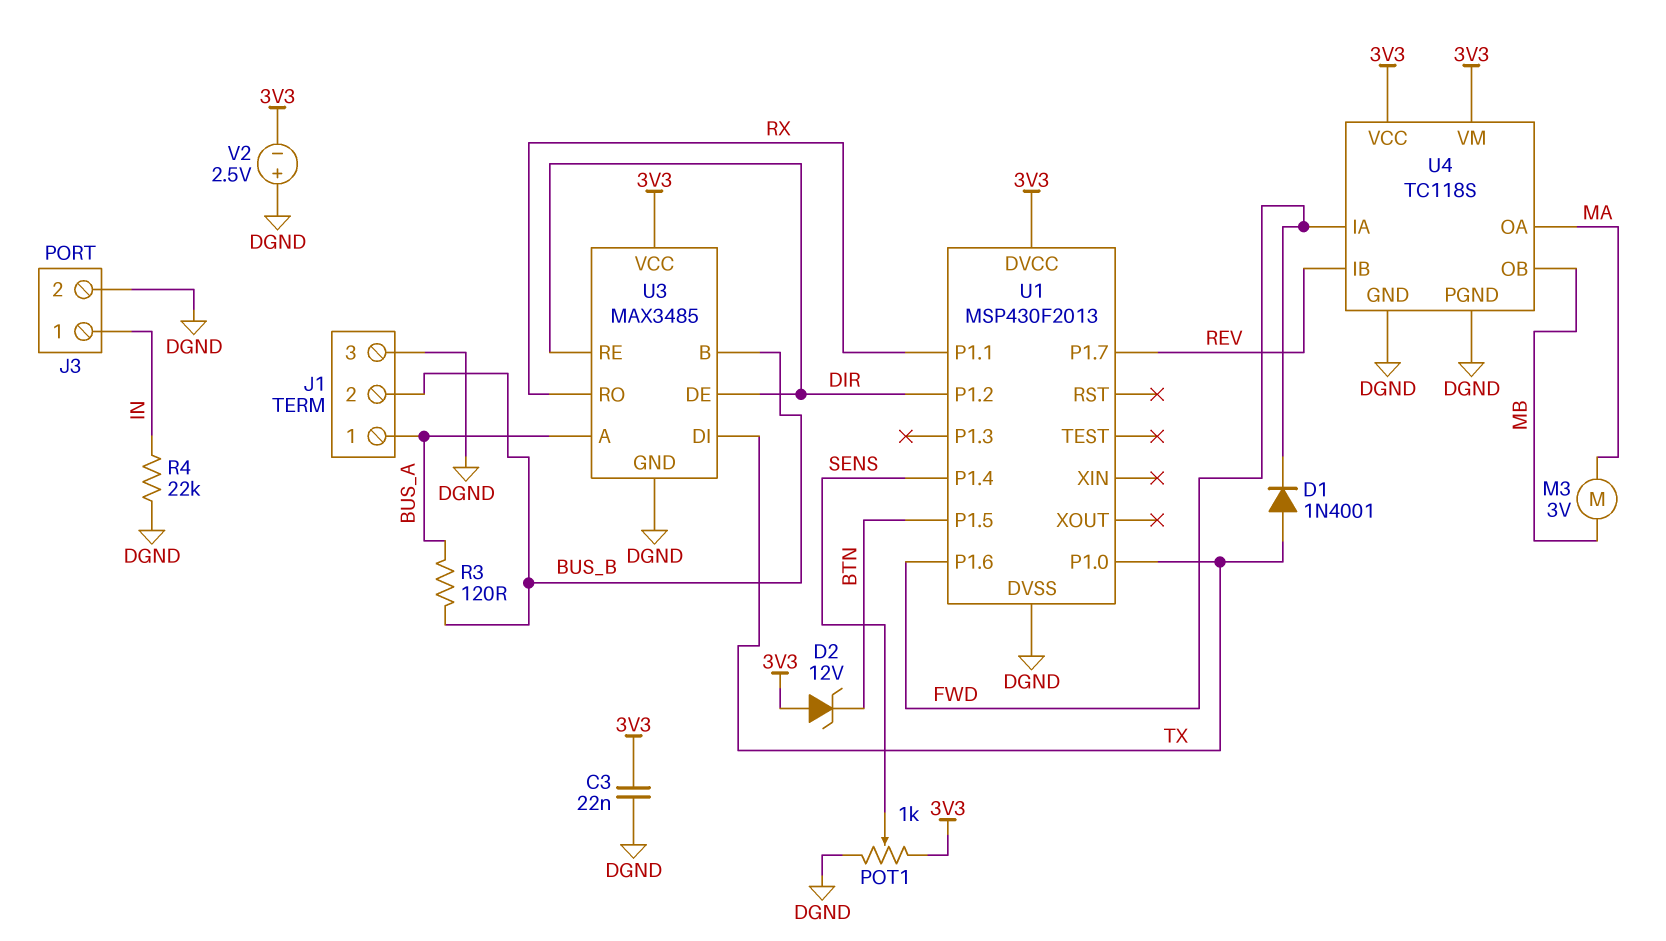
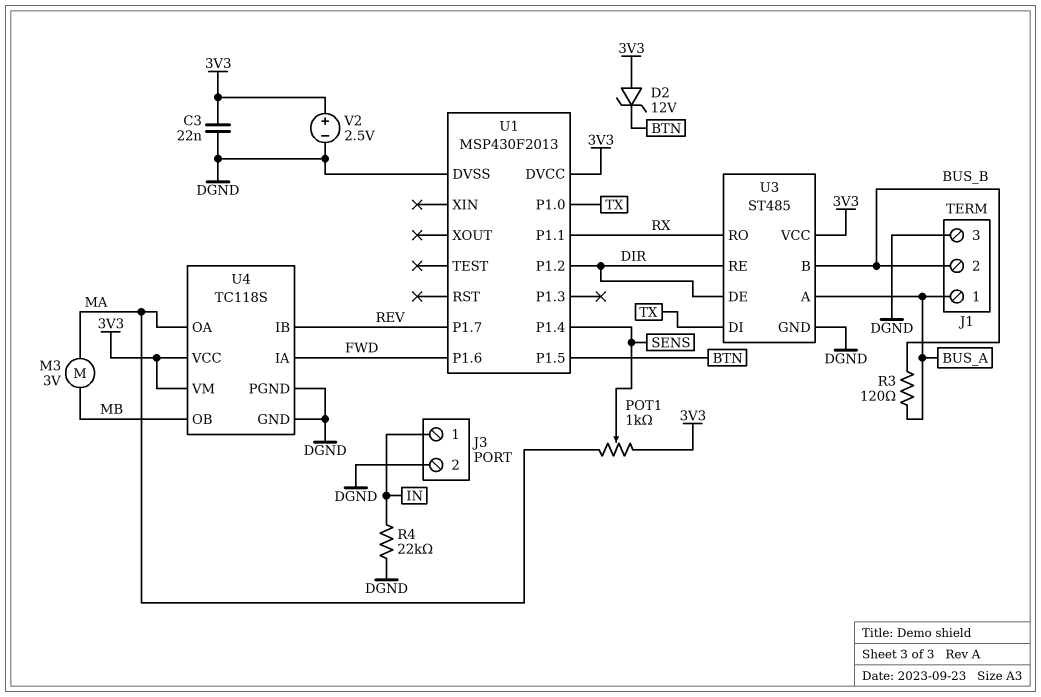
D1: diode 1N4001 (A TX, K FWD) -> none
POT1: 1k (3V3, DGND, wiper SENS) -> 1k (3V3, MA, wiper SENS)
U3: MAX3485 -> ST485
V2: 2.5V (plus DGND, minus 3V3) -> 2.5V (plus 3V3, minus DGND)

